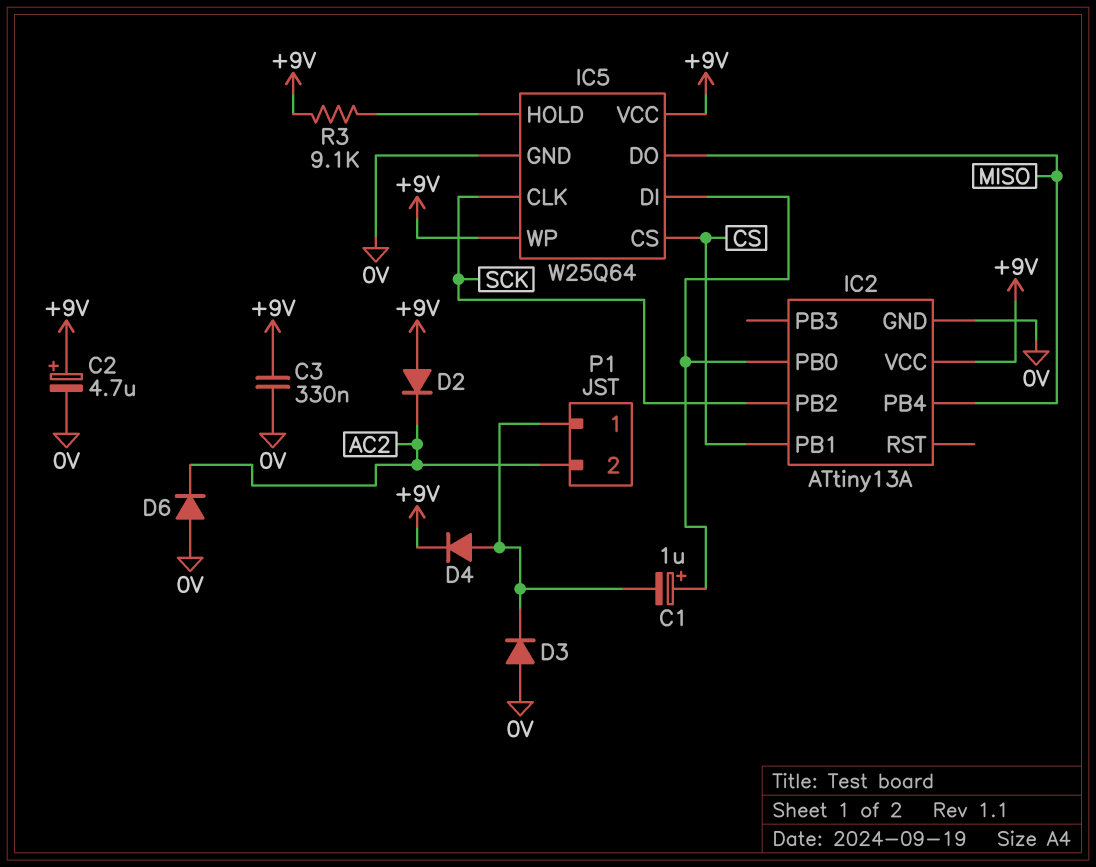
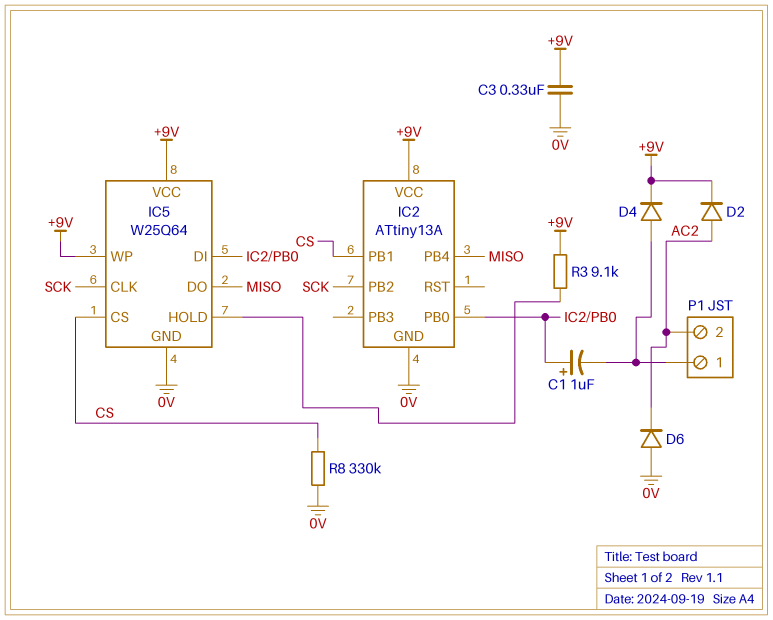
C2: 4.7uF (plus +9V, minus 0V) -> none
D2: diode (A +9V, K AC2) -> diode (A AC2, K +9V)
D3: diode (A 0V, K P1/1) -> none
R8: none -> 330k (0V, CS)

